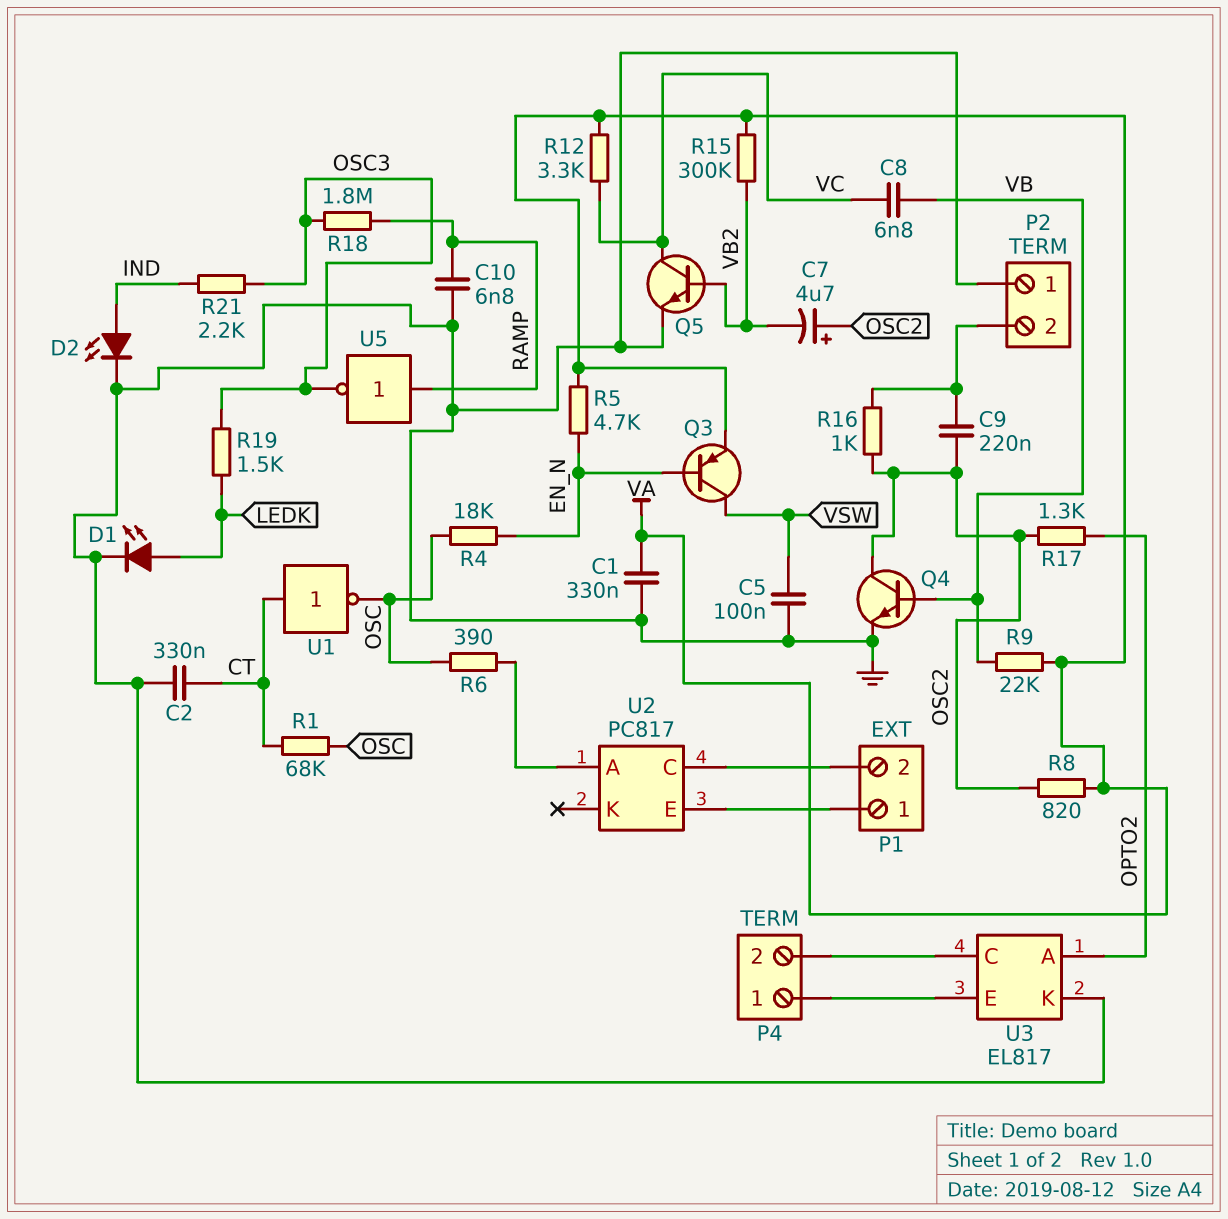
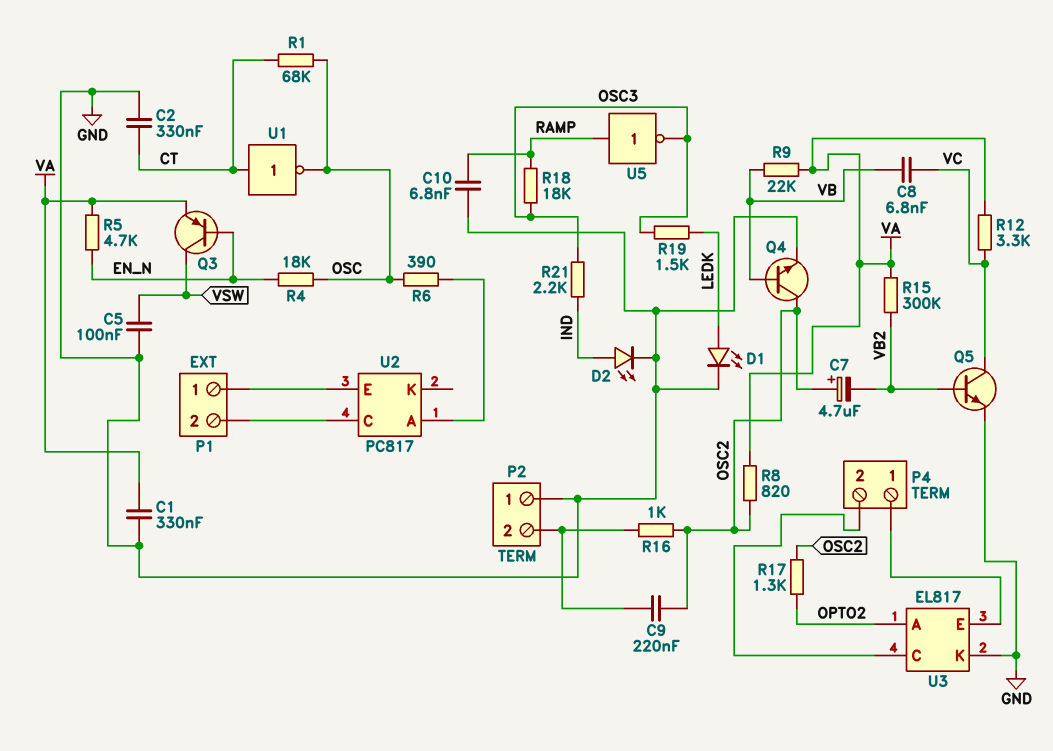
R18: 1.8M (OSC3, RAMP) -> 18k (OSC3, RAMP)

